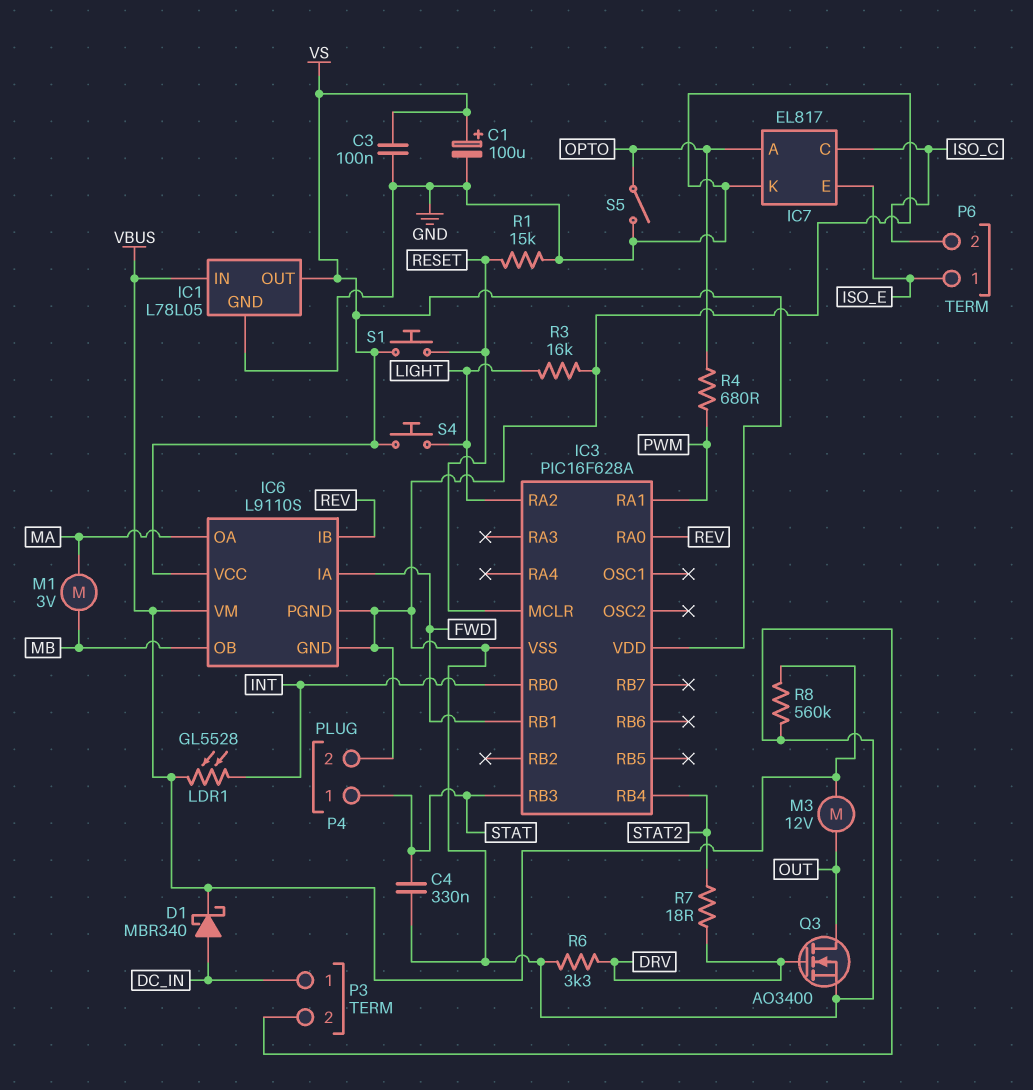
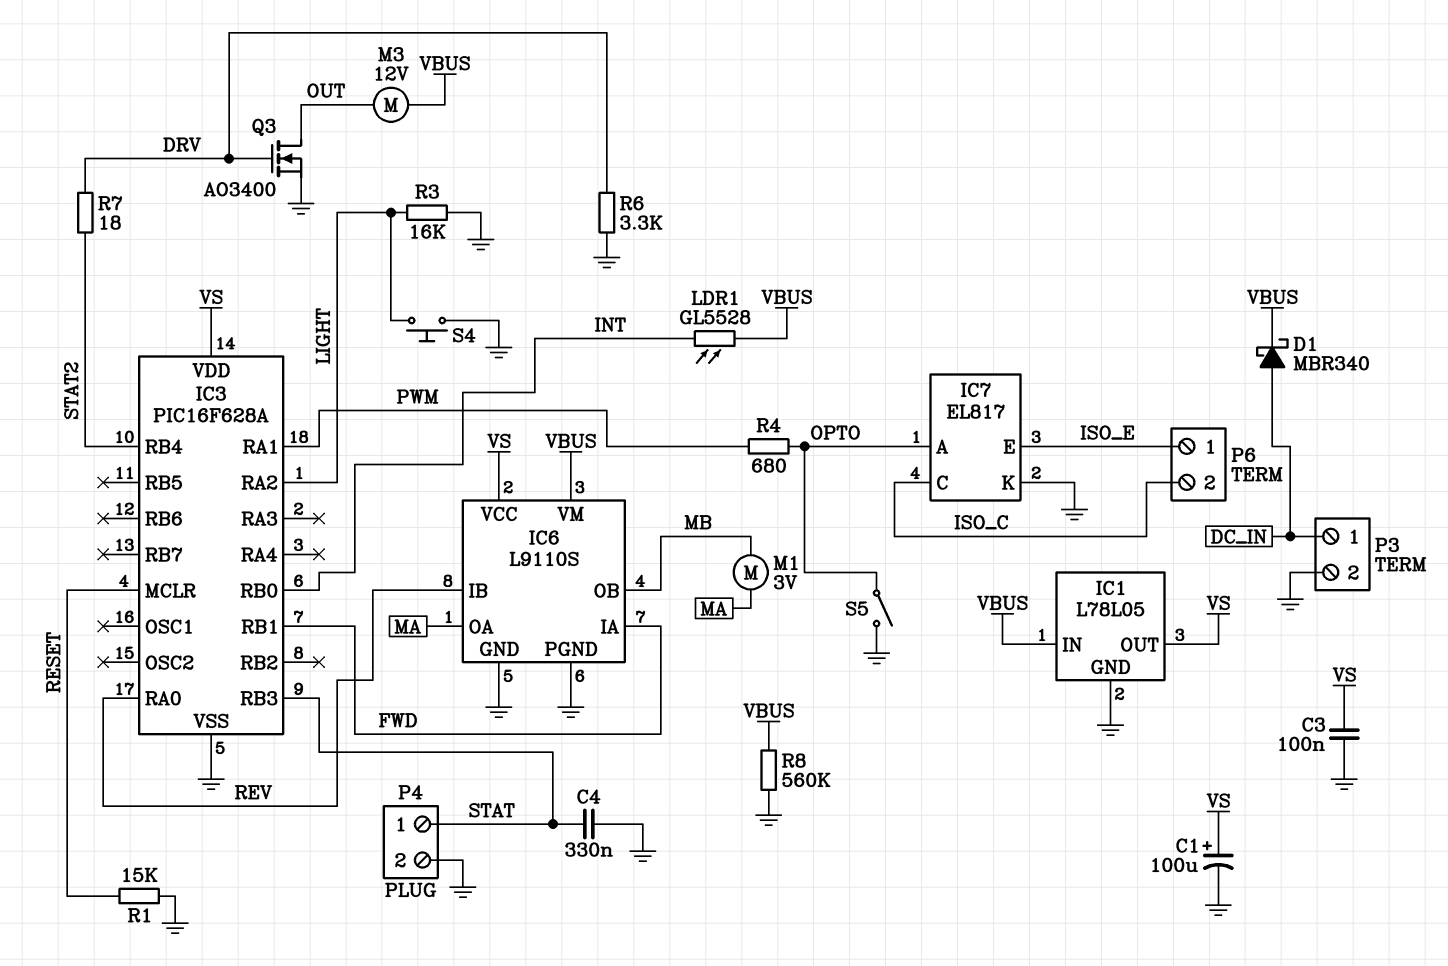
S1: button (RESET, VS) -> none
S4: button (LIGHT, VS) -> button (GND, LIGHT)

